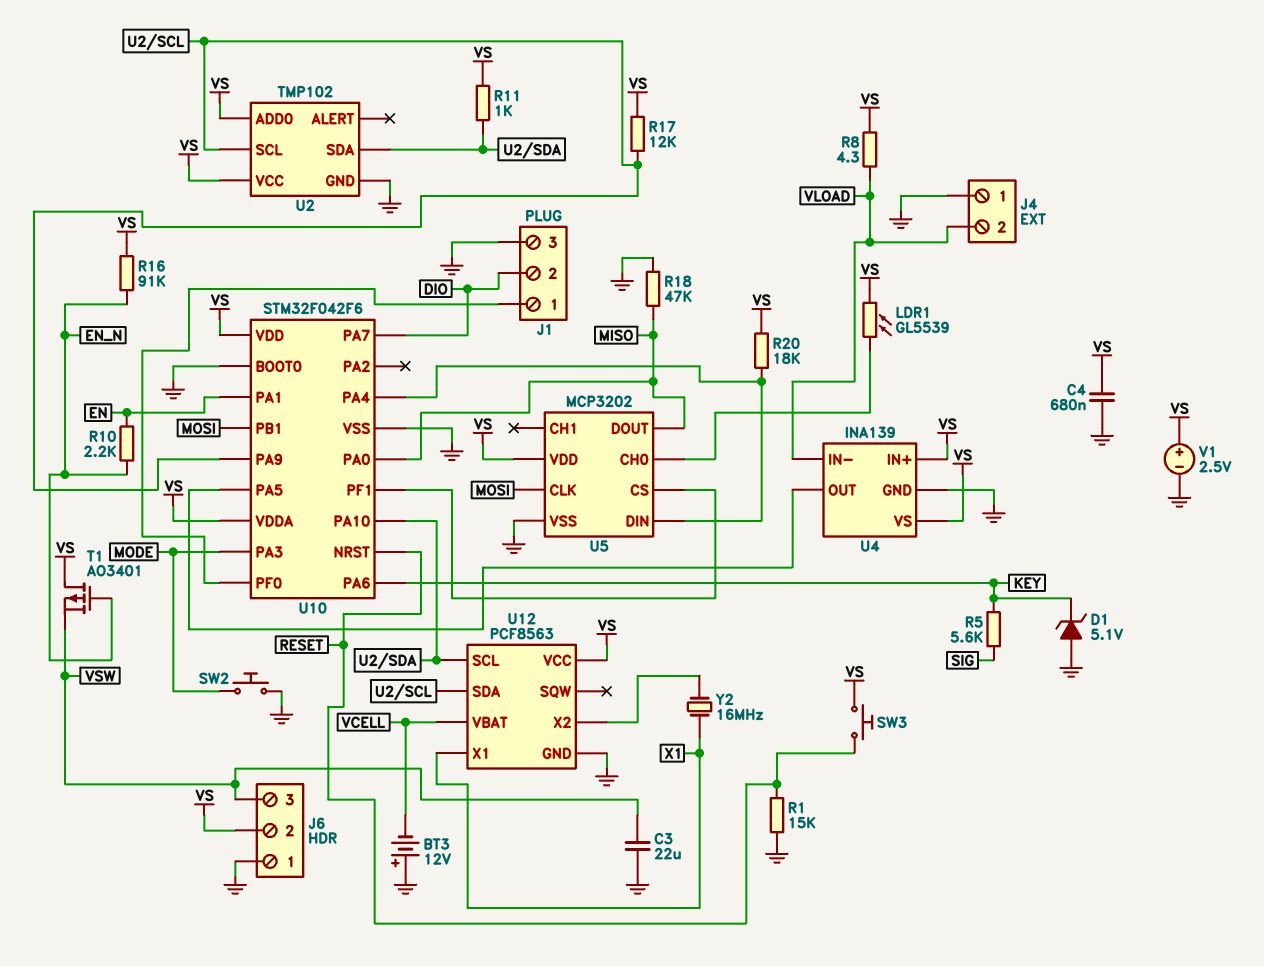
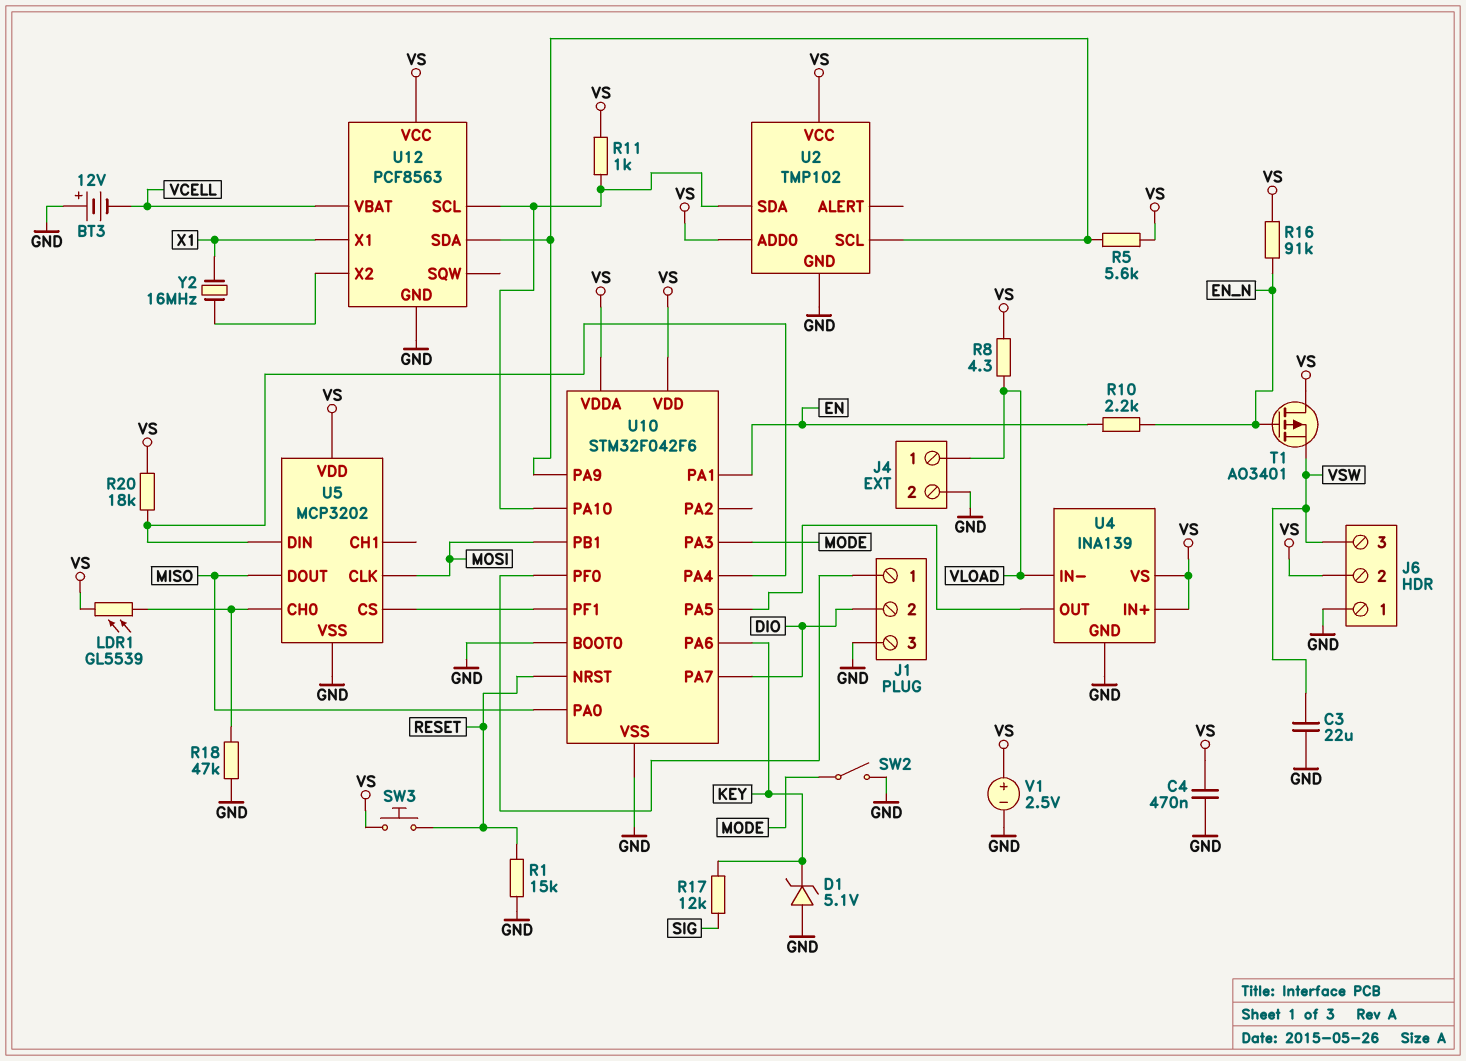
C4: 680nF (GND, VS) -> 470nF (GND, VS)
J4 pin 1: GND -> VLOAD
J4 pin 2: VLOAD -> GND
R5: 5.6k (KEY, SIG) -> 5.6k (U2/SCL, VS)
R17: 12k (U2/SCL, VS) -> 12k (KEY, SIG)
R18: 47k (GND, MISO) -> 47k (GND, U5/CH0)
SW2: button (GND, MODE) -> switch (GND, MODE)

